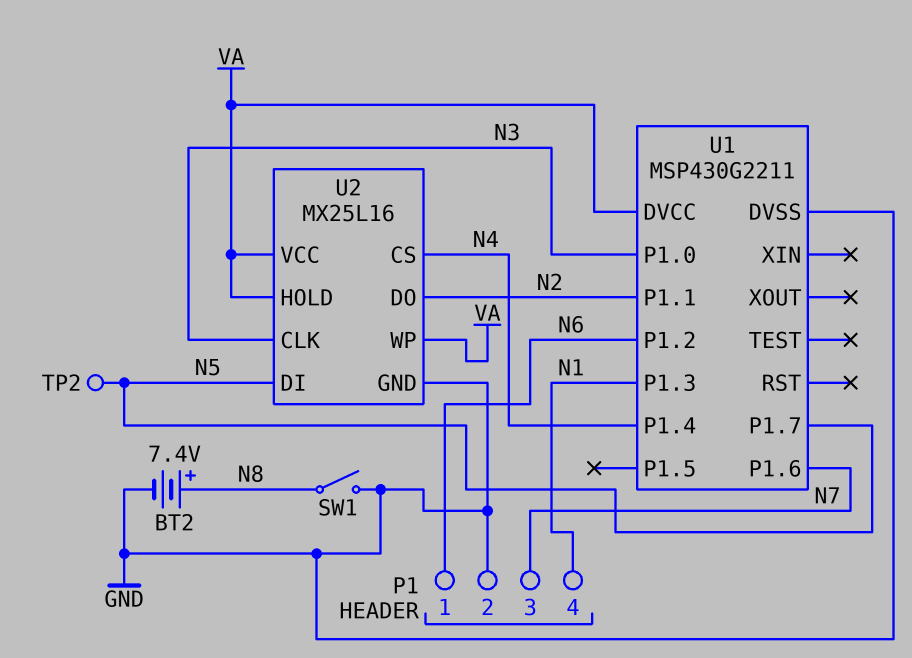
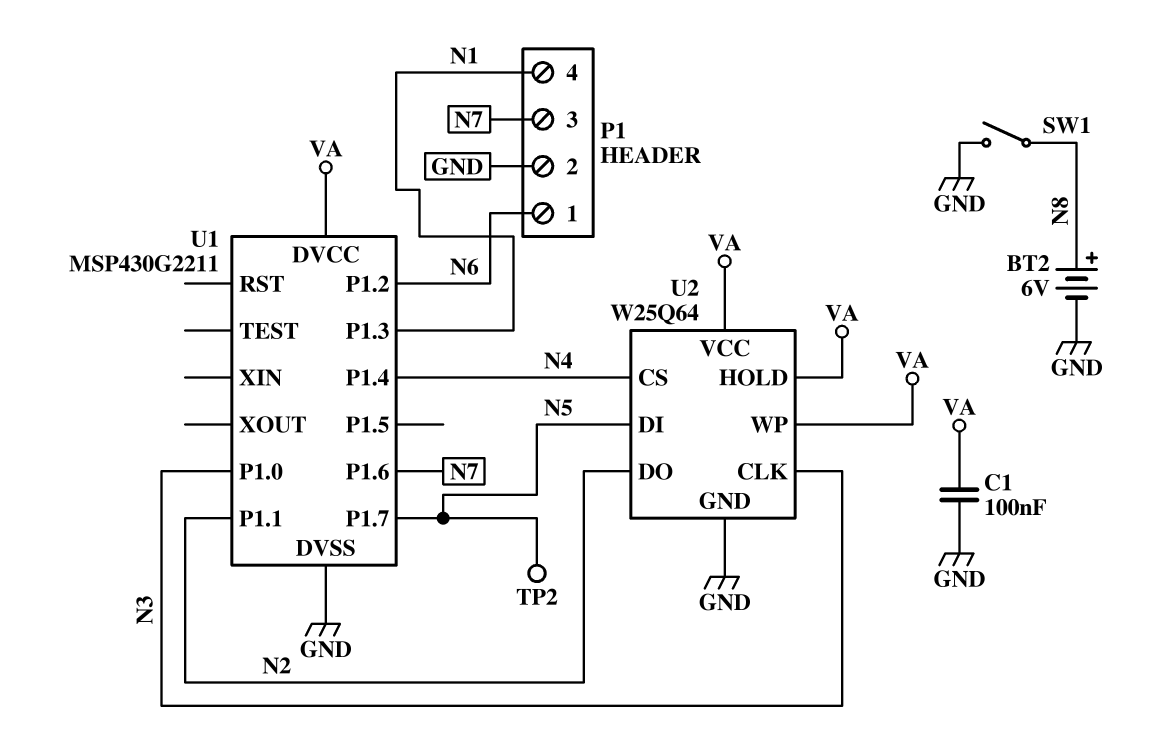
BT2: 7.4V (plus N8, minus GND) -> 6V (plus N8, minus GND)
C1: none -> 100nF (GND, VA)
U2: MX25L16 -> W25Q64

